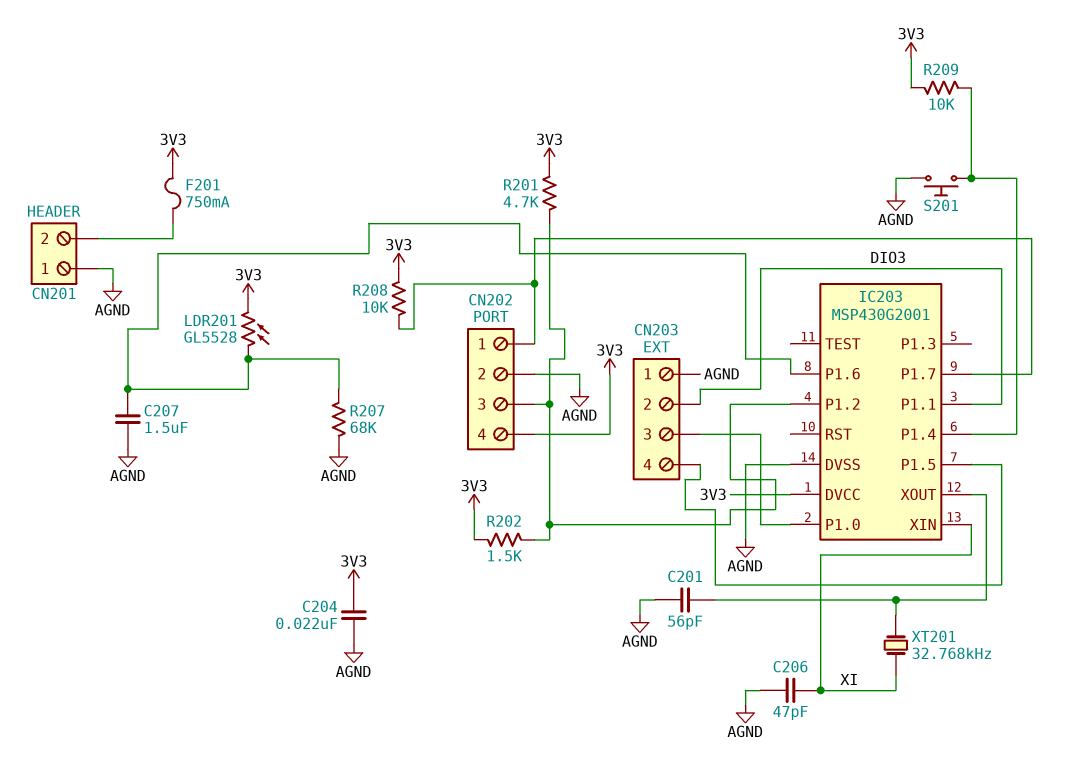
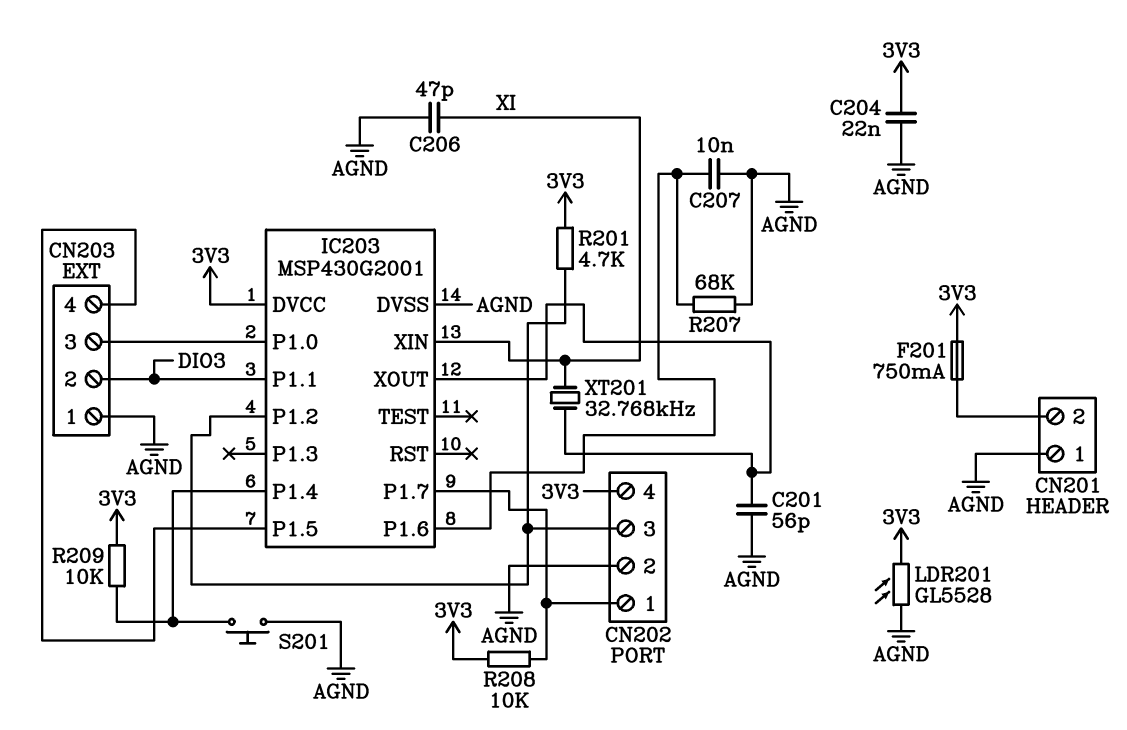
C207: 1.5uF (AGND, IC203/P1.6) -> 10nF (AGND, IC203/P1.6)
LDR201: GL5528 (3V3, IC203/P1.6) -> GL5528 (3V3, AGND)
R202: 1.5k (3V3, CN202/3) -> none

